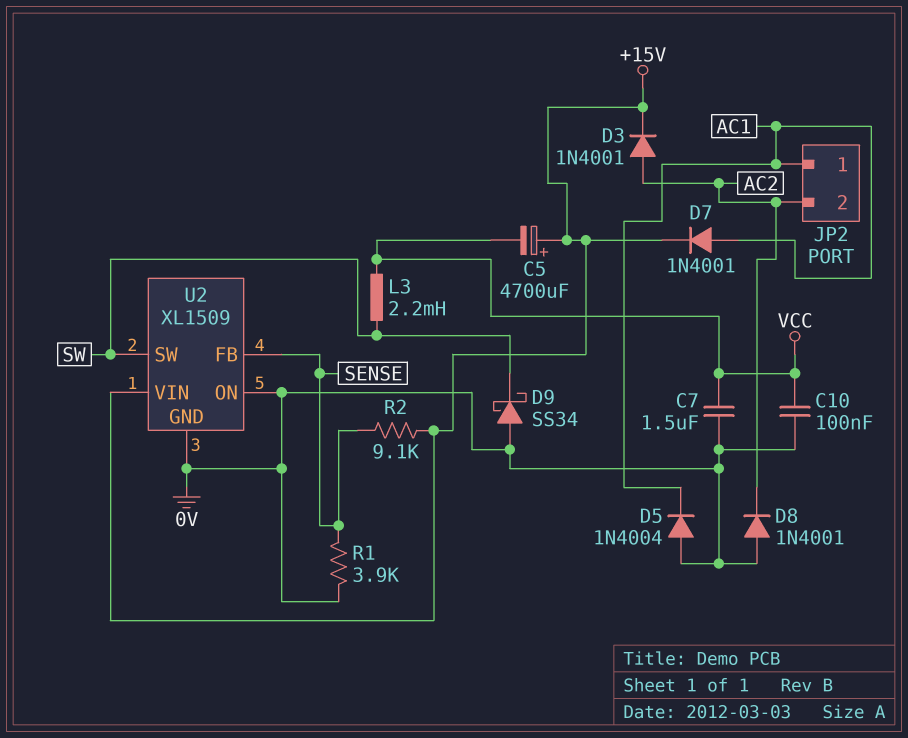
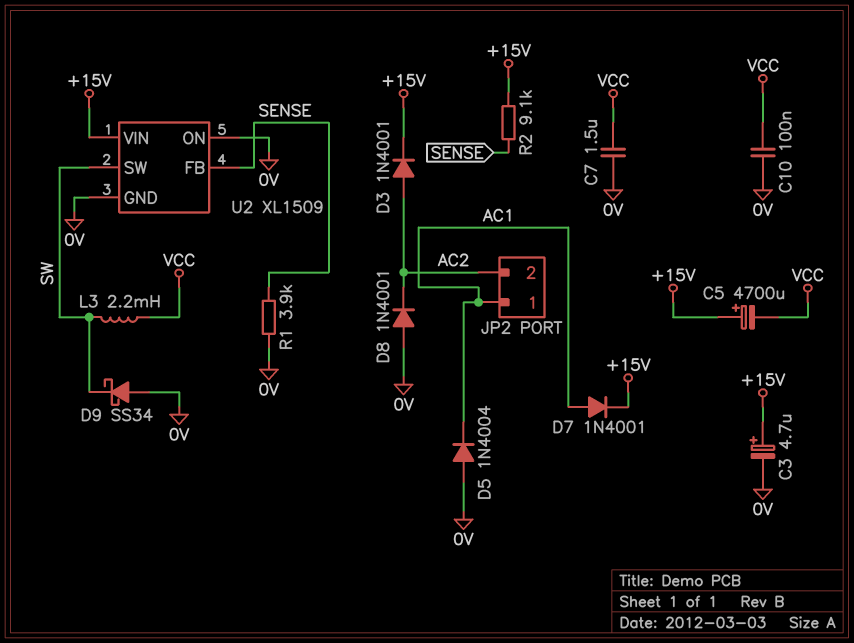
C3: none -> 4.7uF (plus +15V, minus 0V)

